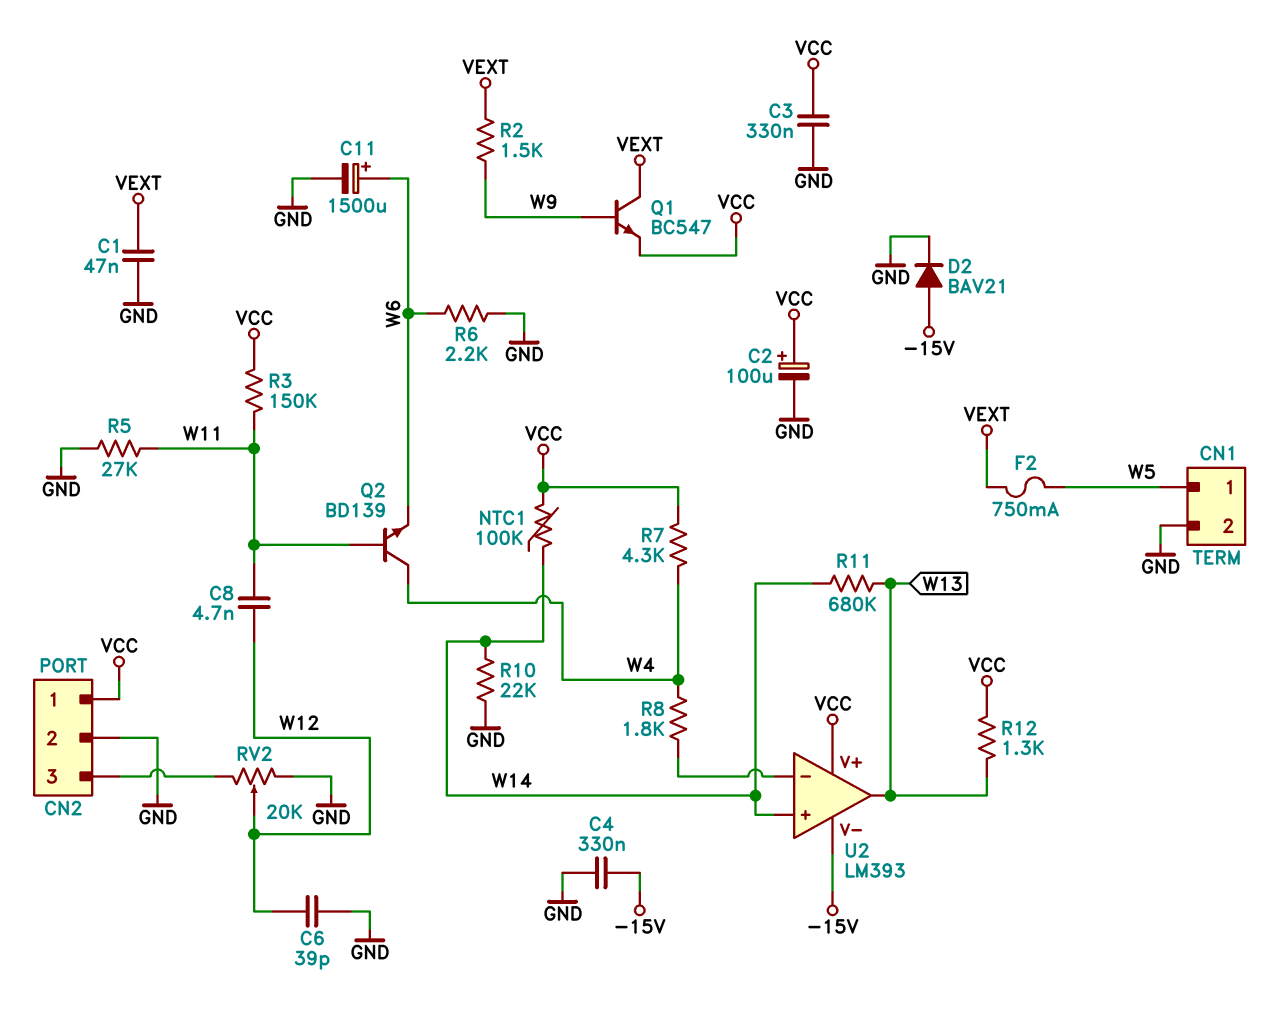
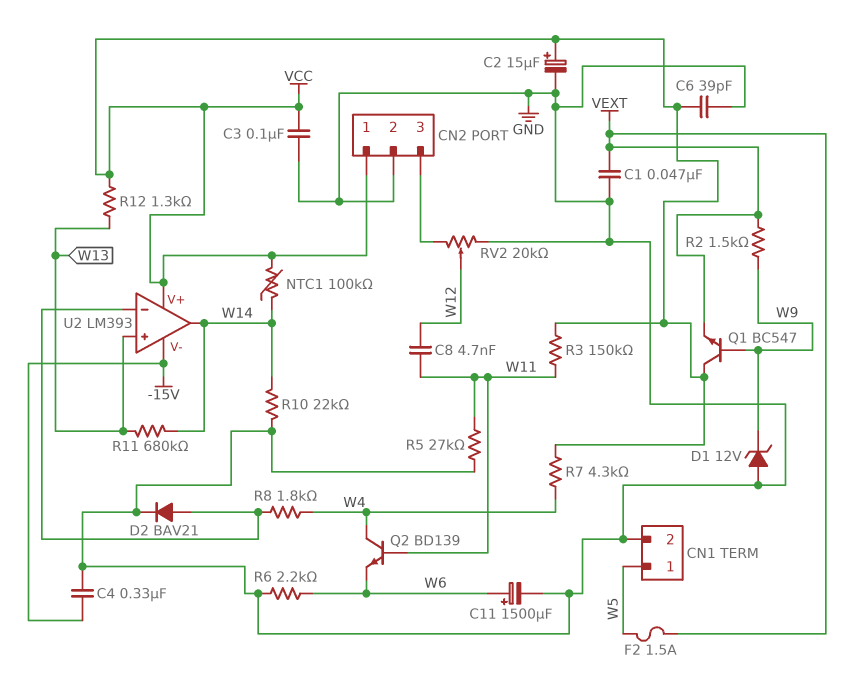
C2: 100uF (plus VCC, minus GND) -> 15uF (plus VCC, minus GND)
C3: 330nF (GND, VCC) -> 100nF (GND, VCC)
C6: 39pF (GND, W12) -> 39pF (GND, VCC)
D1: none -> zener 12V (A GND, K W9)
D2: diode BAV21 (A -15V, K GND) -> diode BAV21 (A U2/in-, K GND)
F2: 750mA (VEXT, W5) -> 1.5A (VEXT, W5)
Q1: NPN BC547 (B W9, C VEXT, E VCC) -> NPN BC547 (B W9, C VCC, E VEXT)
U2 pin in+: W14 -> W13
U2 pin out: W13 -> W14

